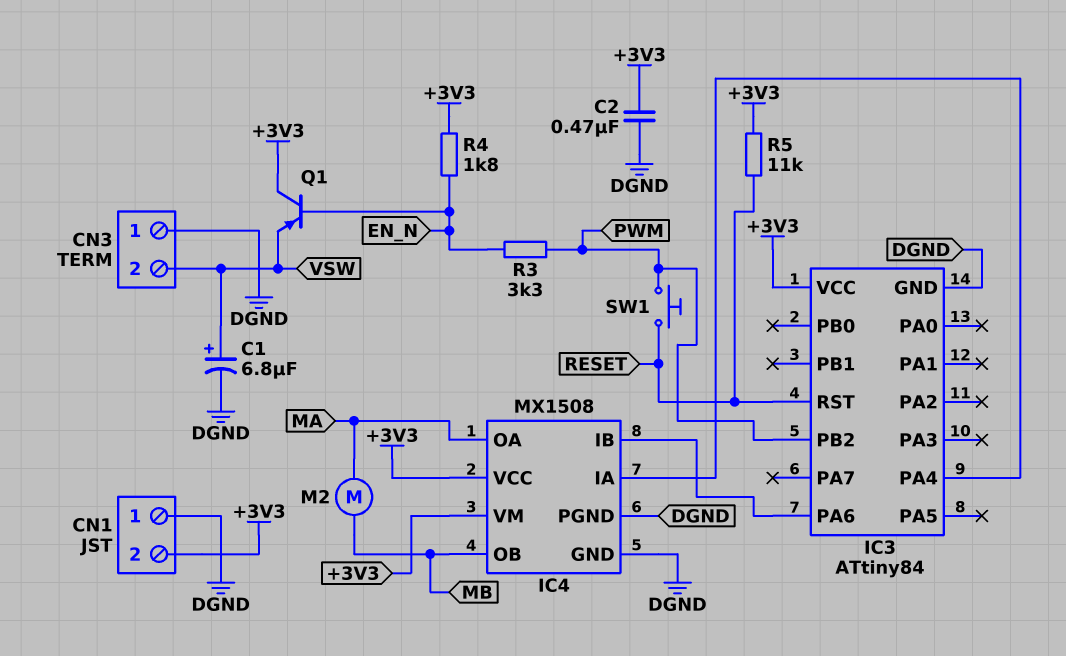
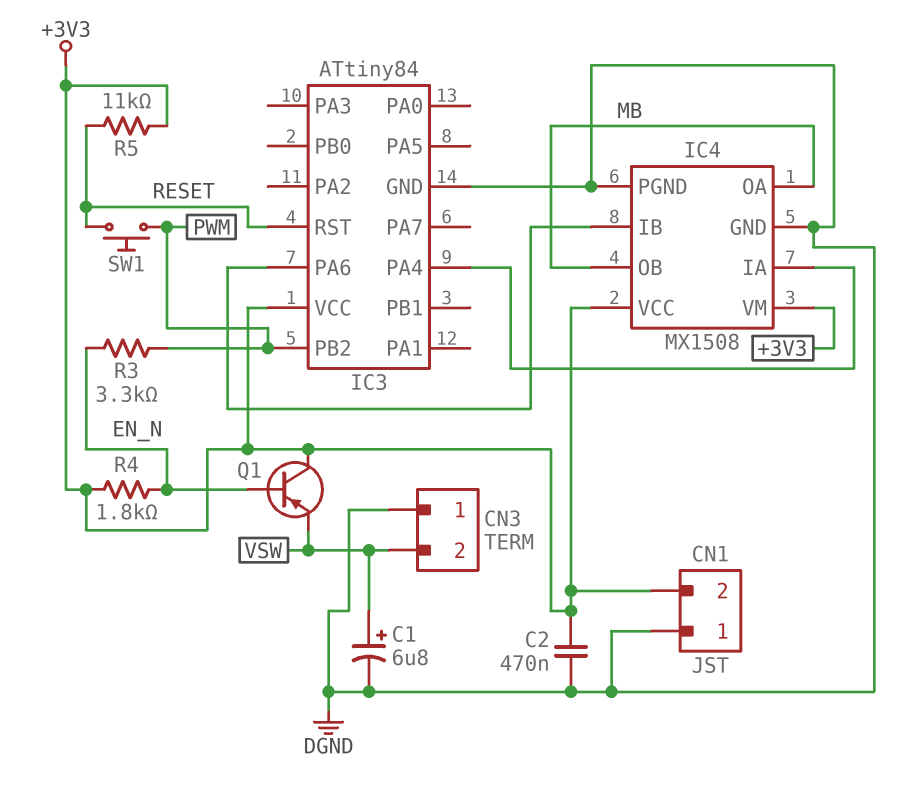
IC4 pin OA: MA -> MB
M2: motor (MA, MB) -> none

